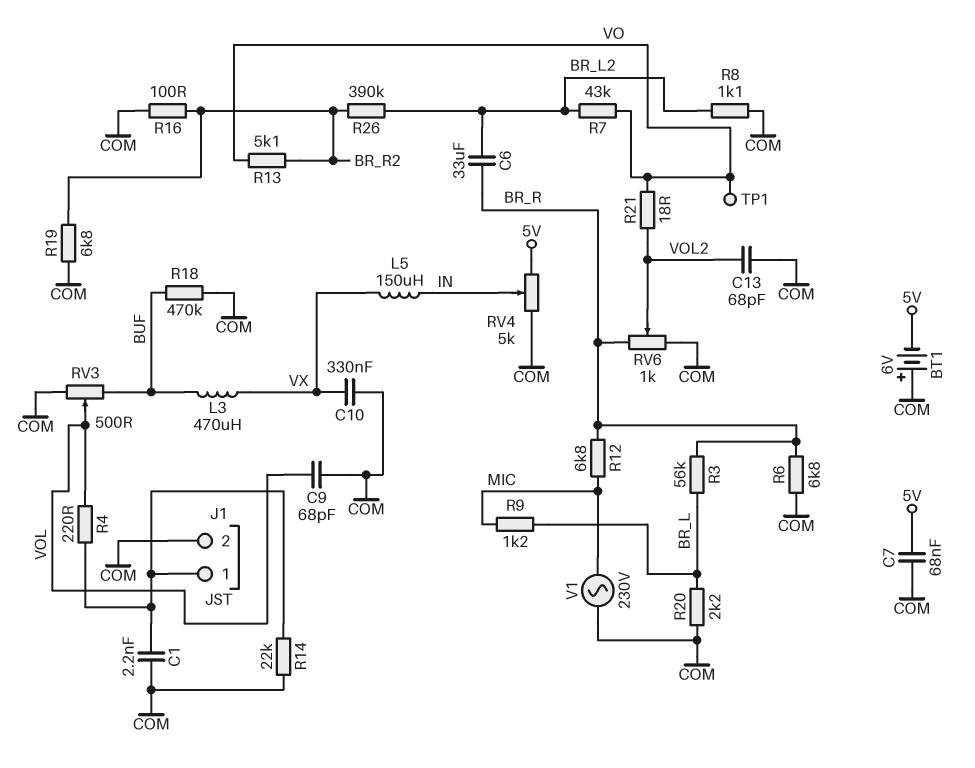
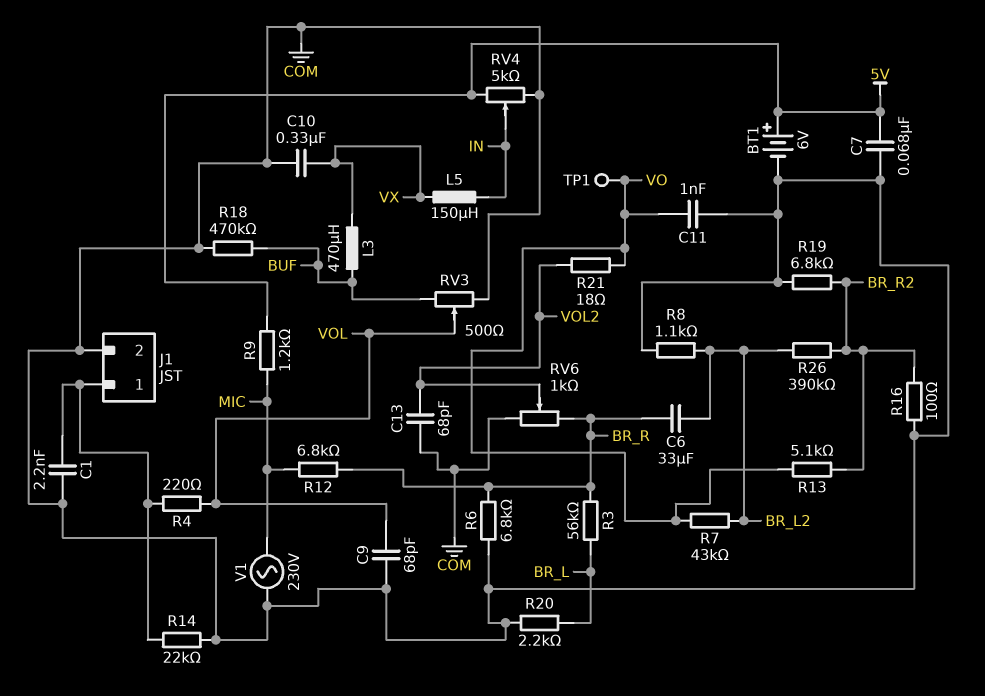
BT1: 6V (plus COM, minus 5V) -> 6V (plus 5V, minus COM)
C11: none -> 1nF (COM, VO)
R9: 1.2k (BR_L, MIC) -> 1.2k (5V, MIC)

